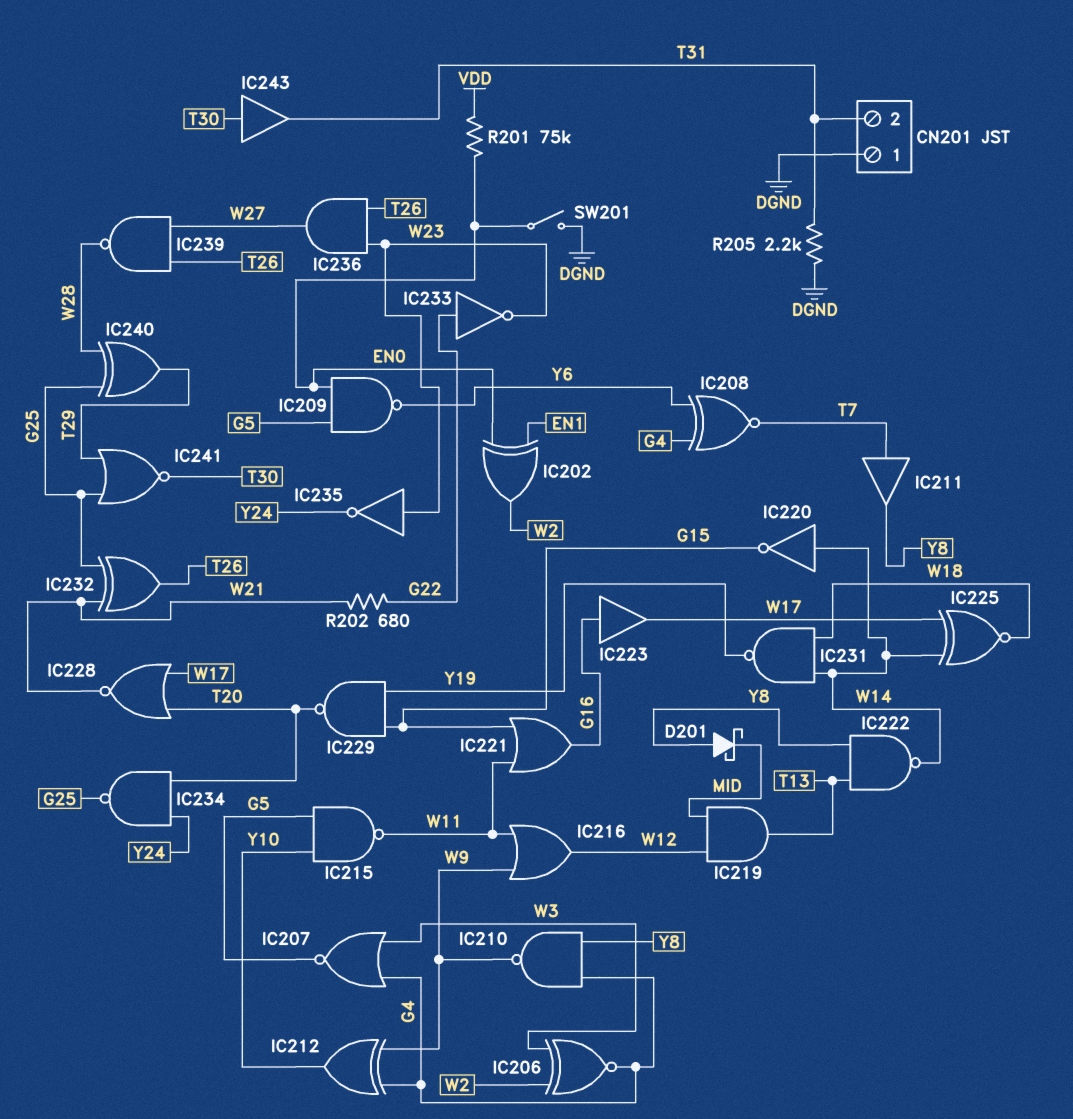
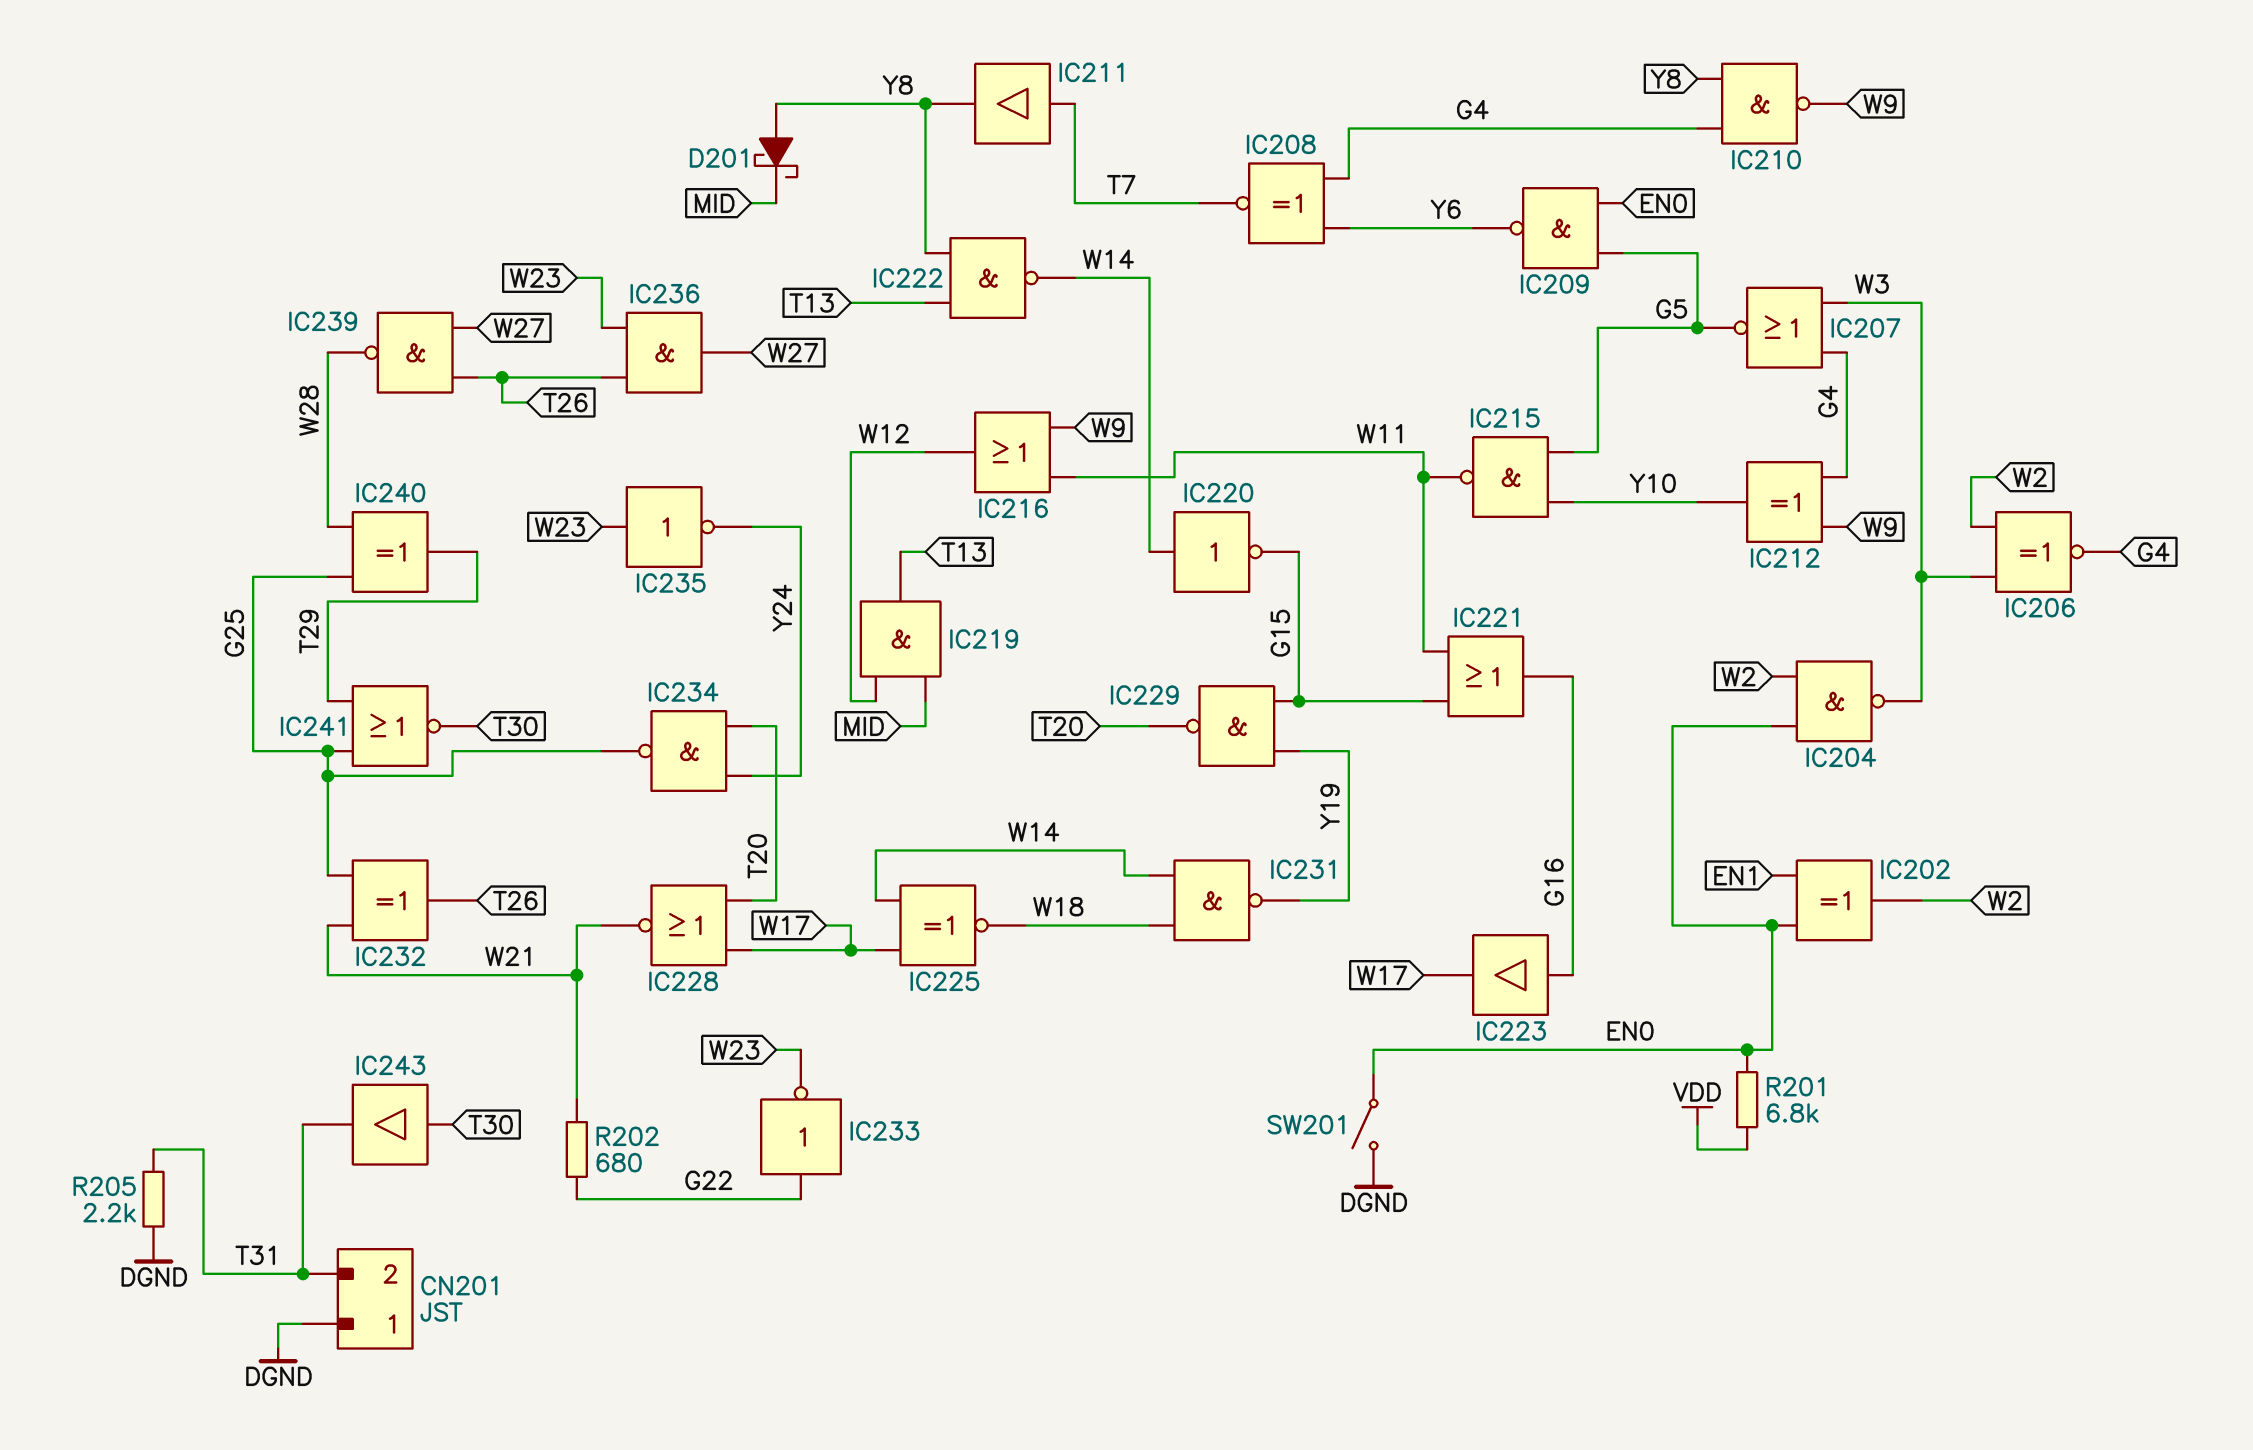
IC204: none -> NAND (in EN0, in W2, out W3)
R201: 75k (EN0, VDD) -> 6.8k (EN0, VDD)

